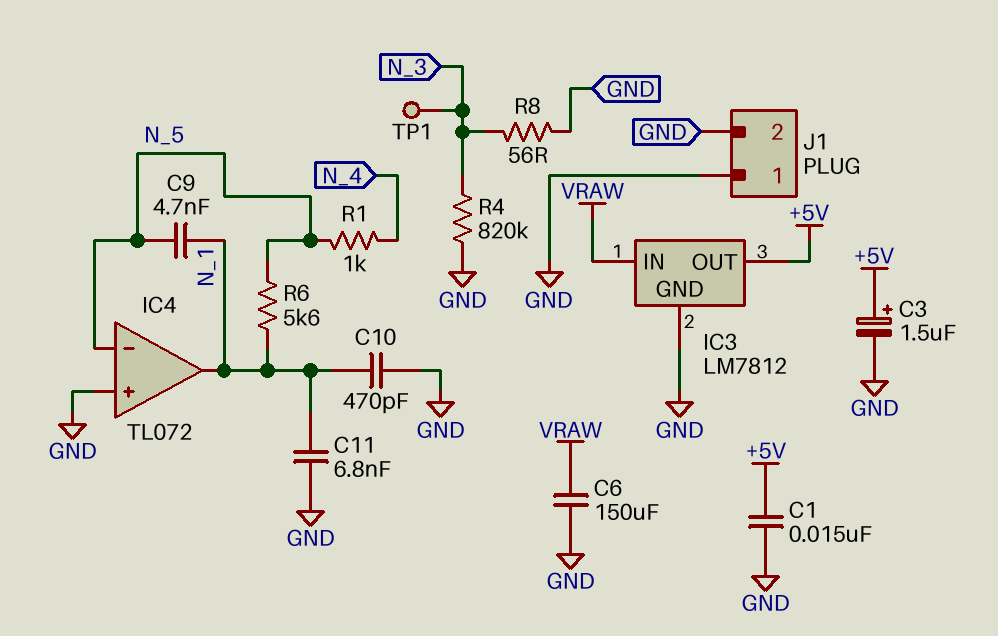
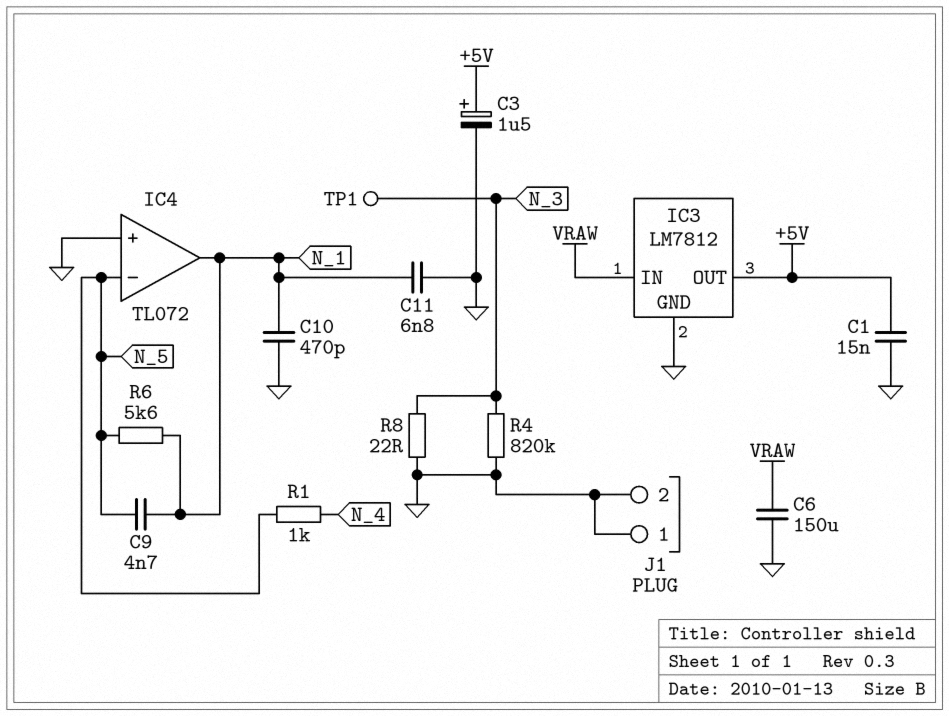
R8: 56 (GND, N_3) -> 22 (GND, N_3)

